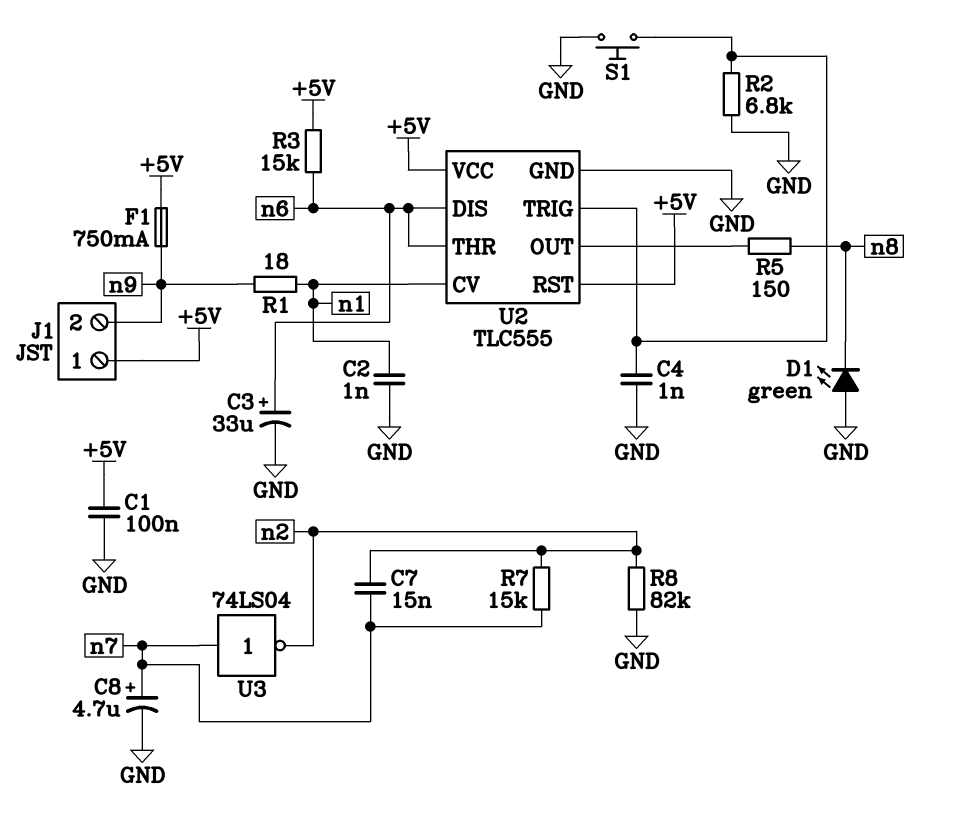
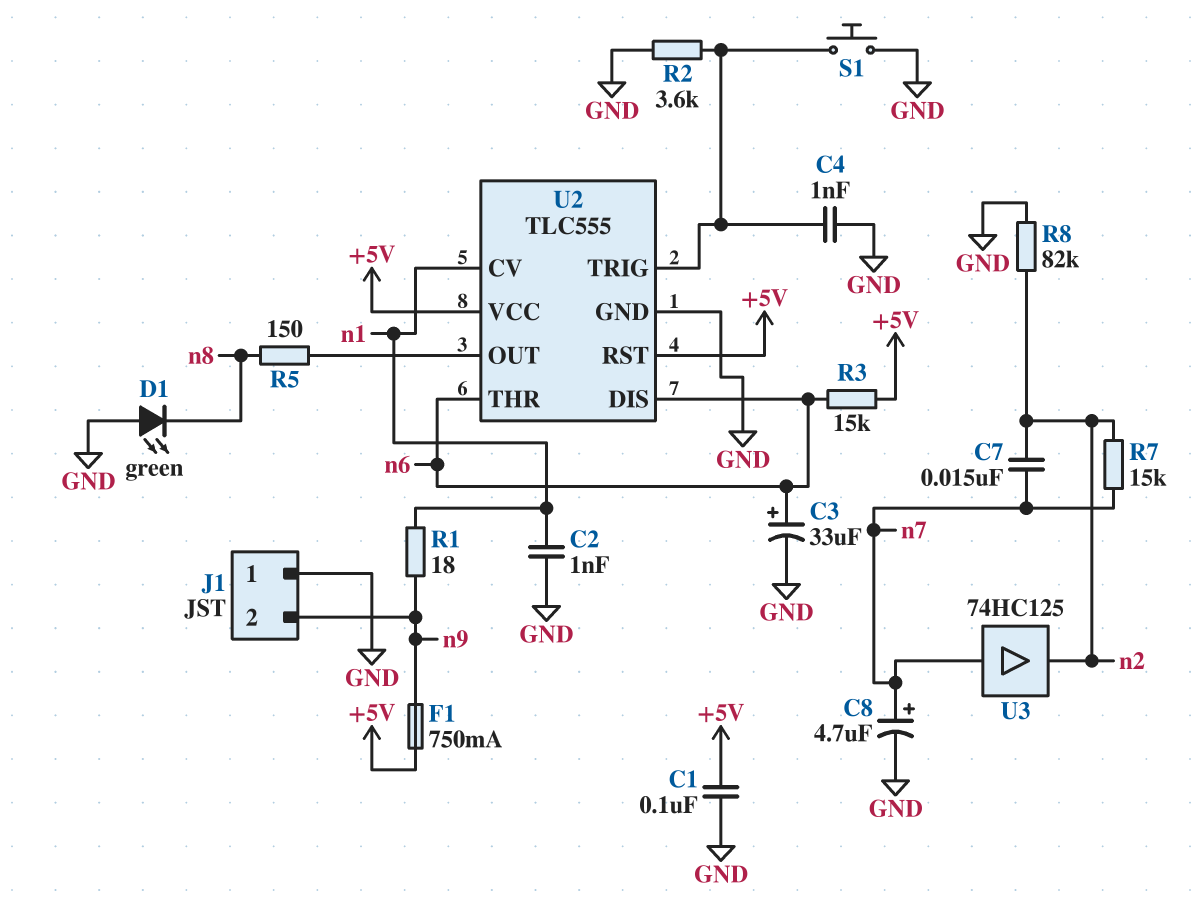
J1 pin 1: +5V -> GND
R2: 6.8k (GND, U2/TRIG) -> 3.6k (GND, U2/TRIG)
U3: NOT 74LS04 (in n7, out n2) -> buffer 74HC125 (in n7, out n2)

